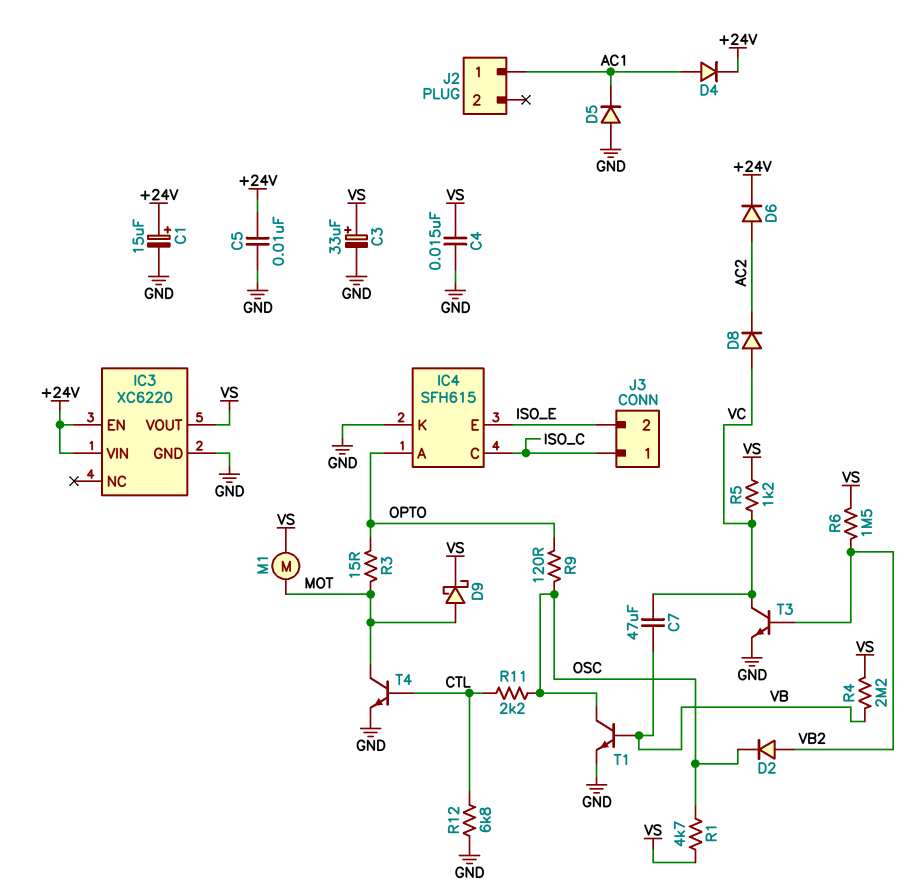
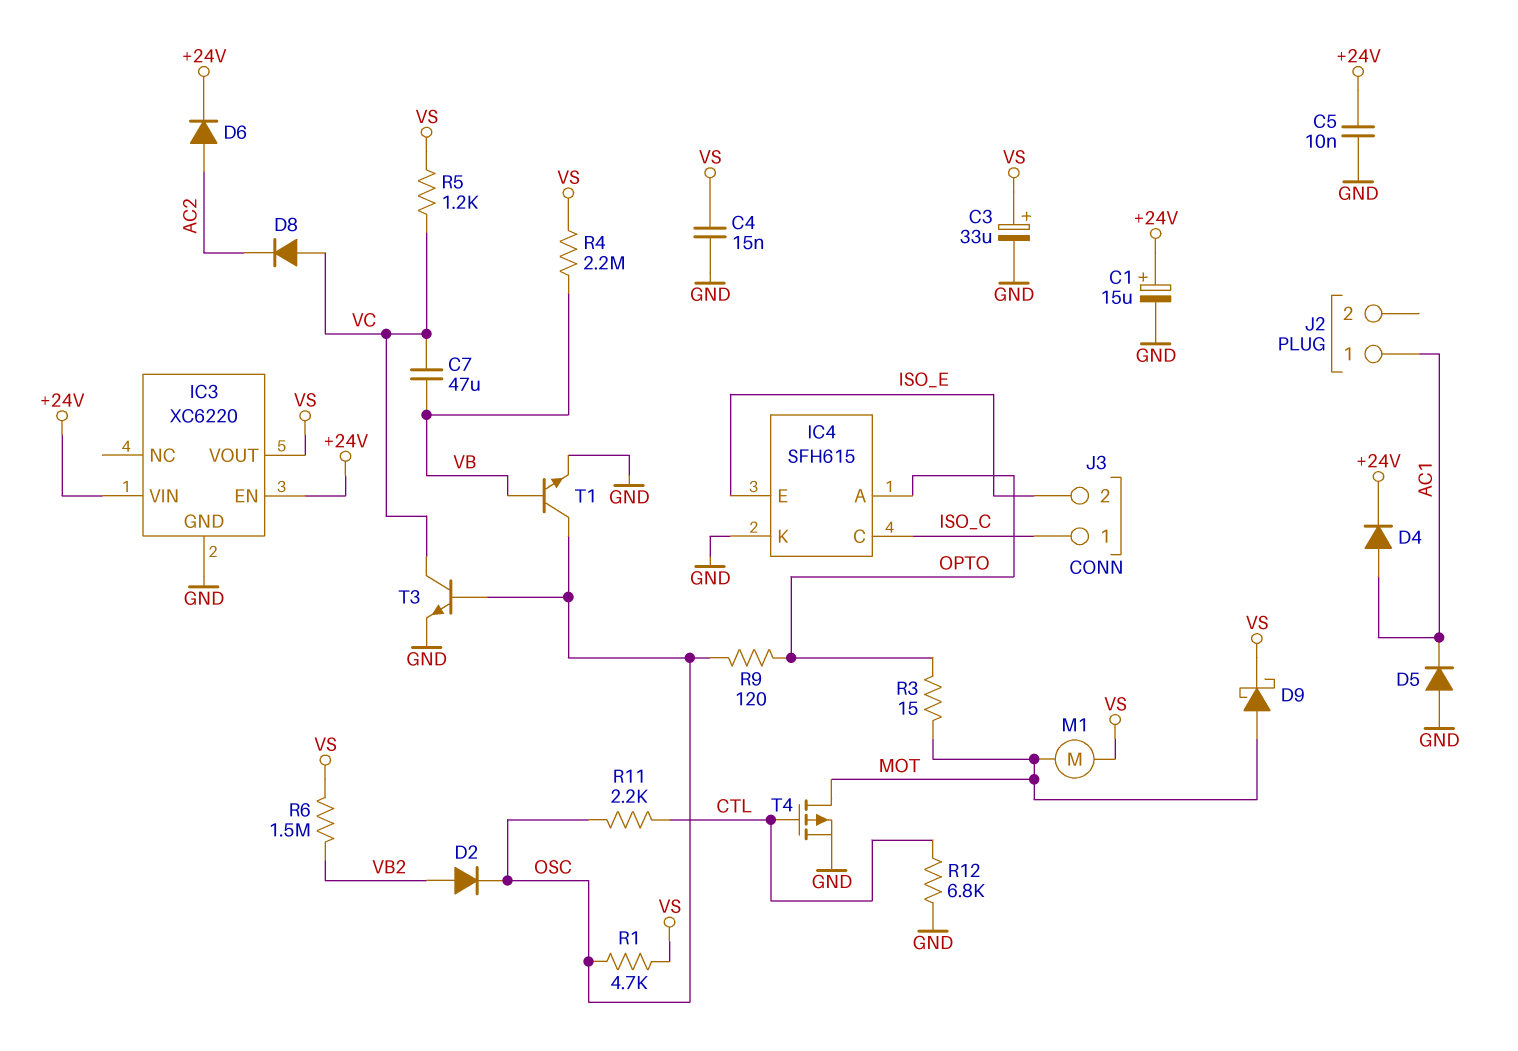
T3: NPN (B VB2, C VC, E GND) -> NPN (B OSC, C VC, E GND)
T4: NPN (B CTL, C MOT, E GND) -> PMOS (G CTL, D MOT, S GND)

